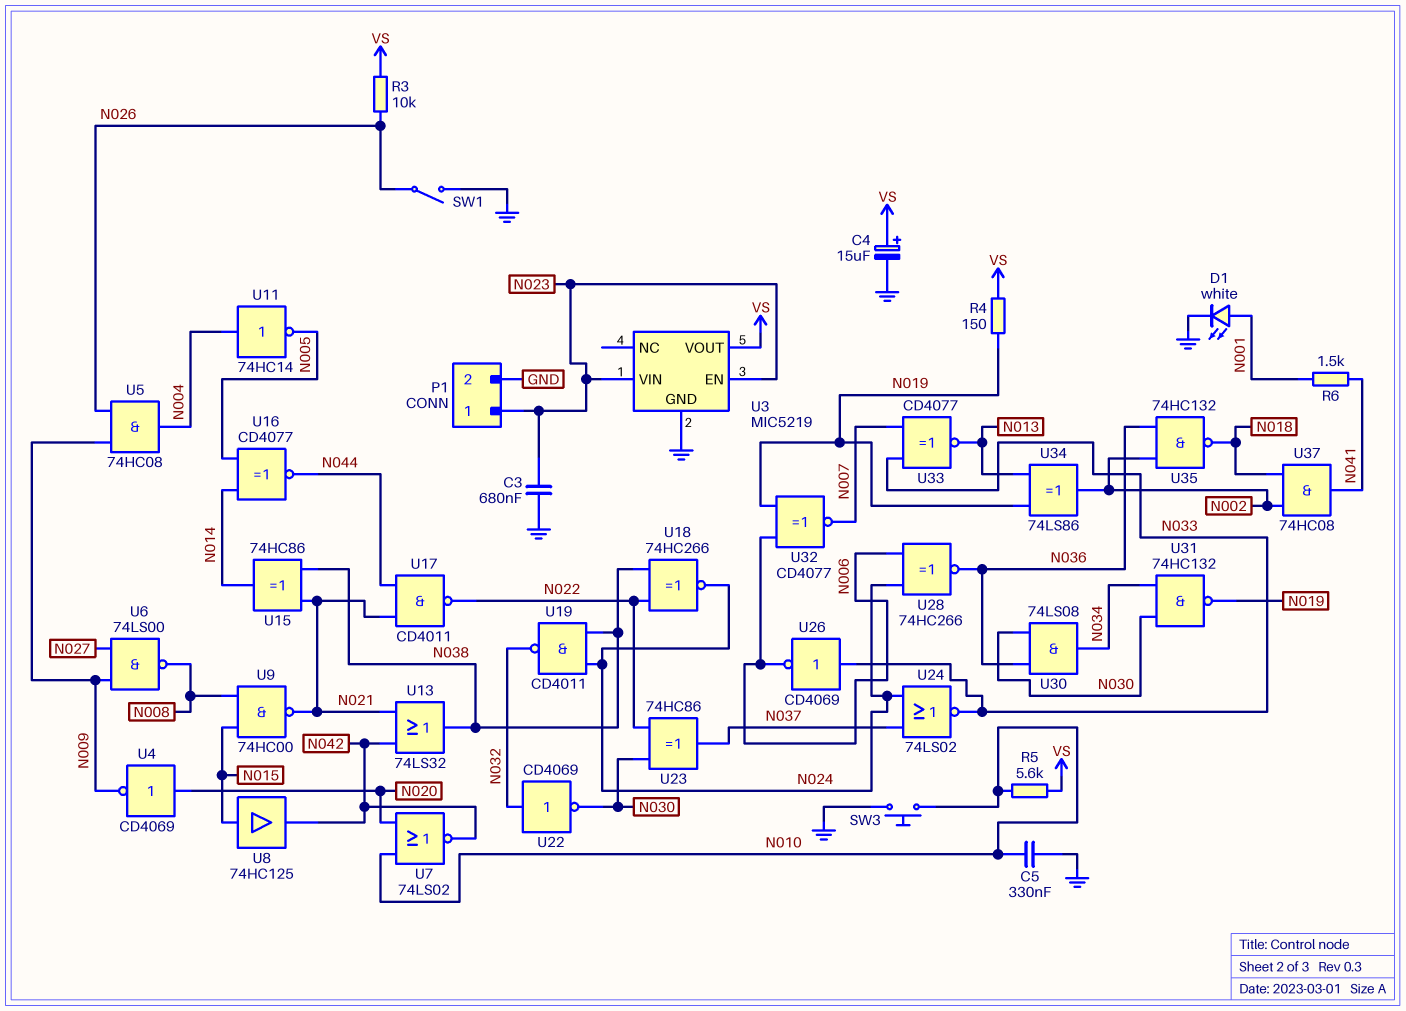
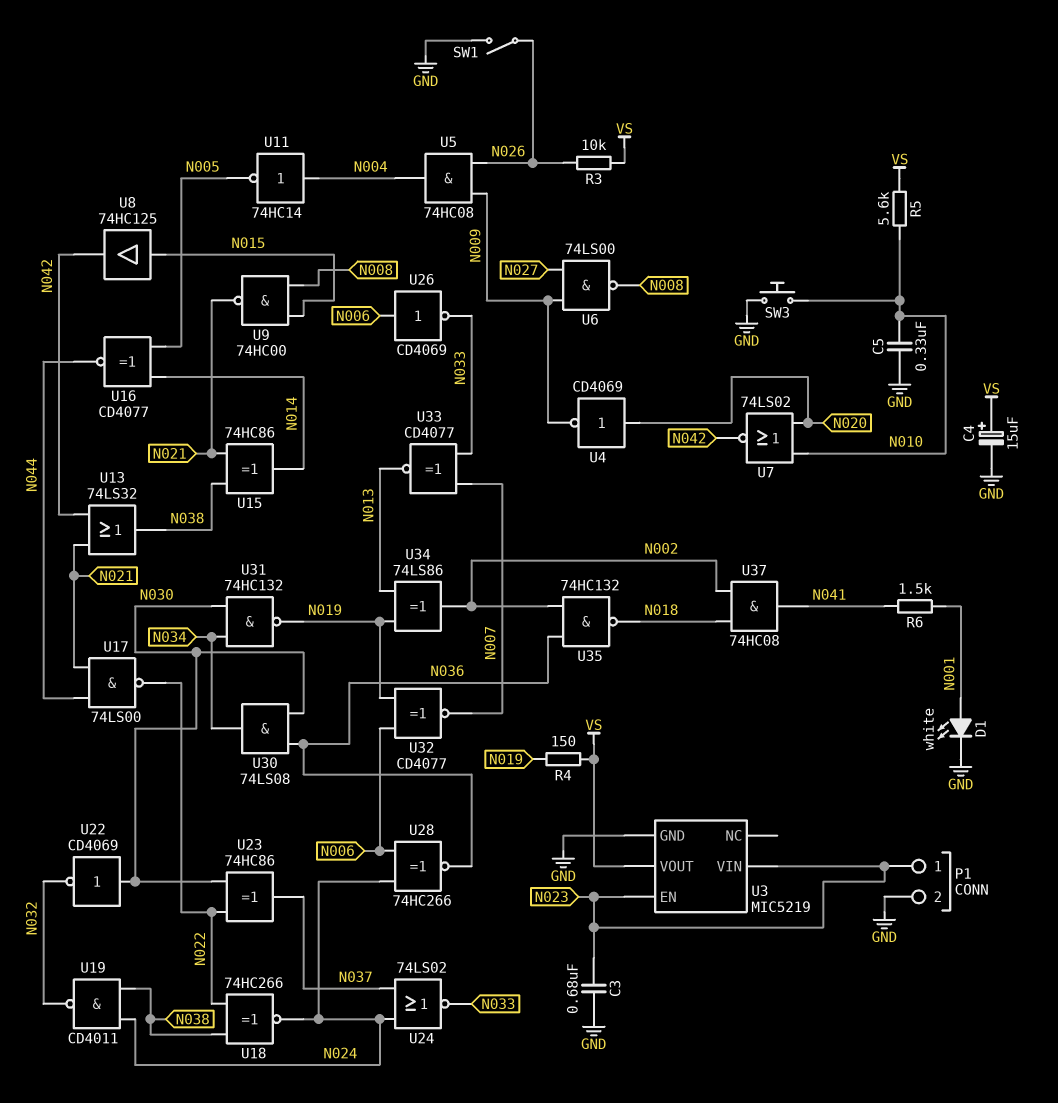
U17: NAND CD4011 (in N021, in N044, out N022) -> NAND 74LS00 (in N021, in N044, out N022)
U22: NOT CD4069 (in N032, out N030) -> NOT CD4069 (in N030, out N032)
U26: NOT CD4069 (in N033, out N006) -> NOT CD4069 (in N006, out N033)

